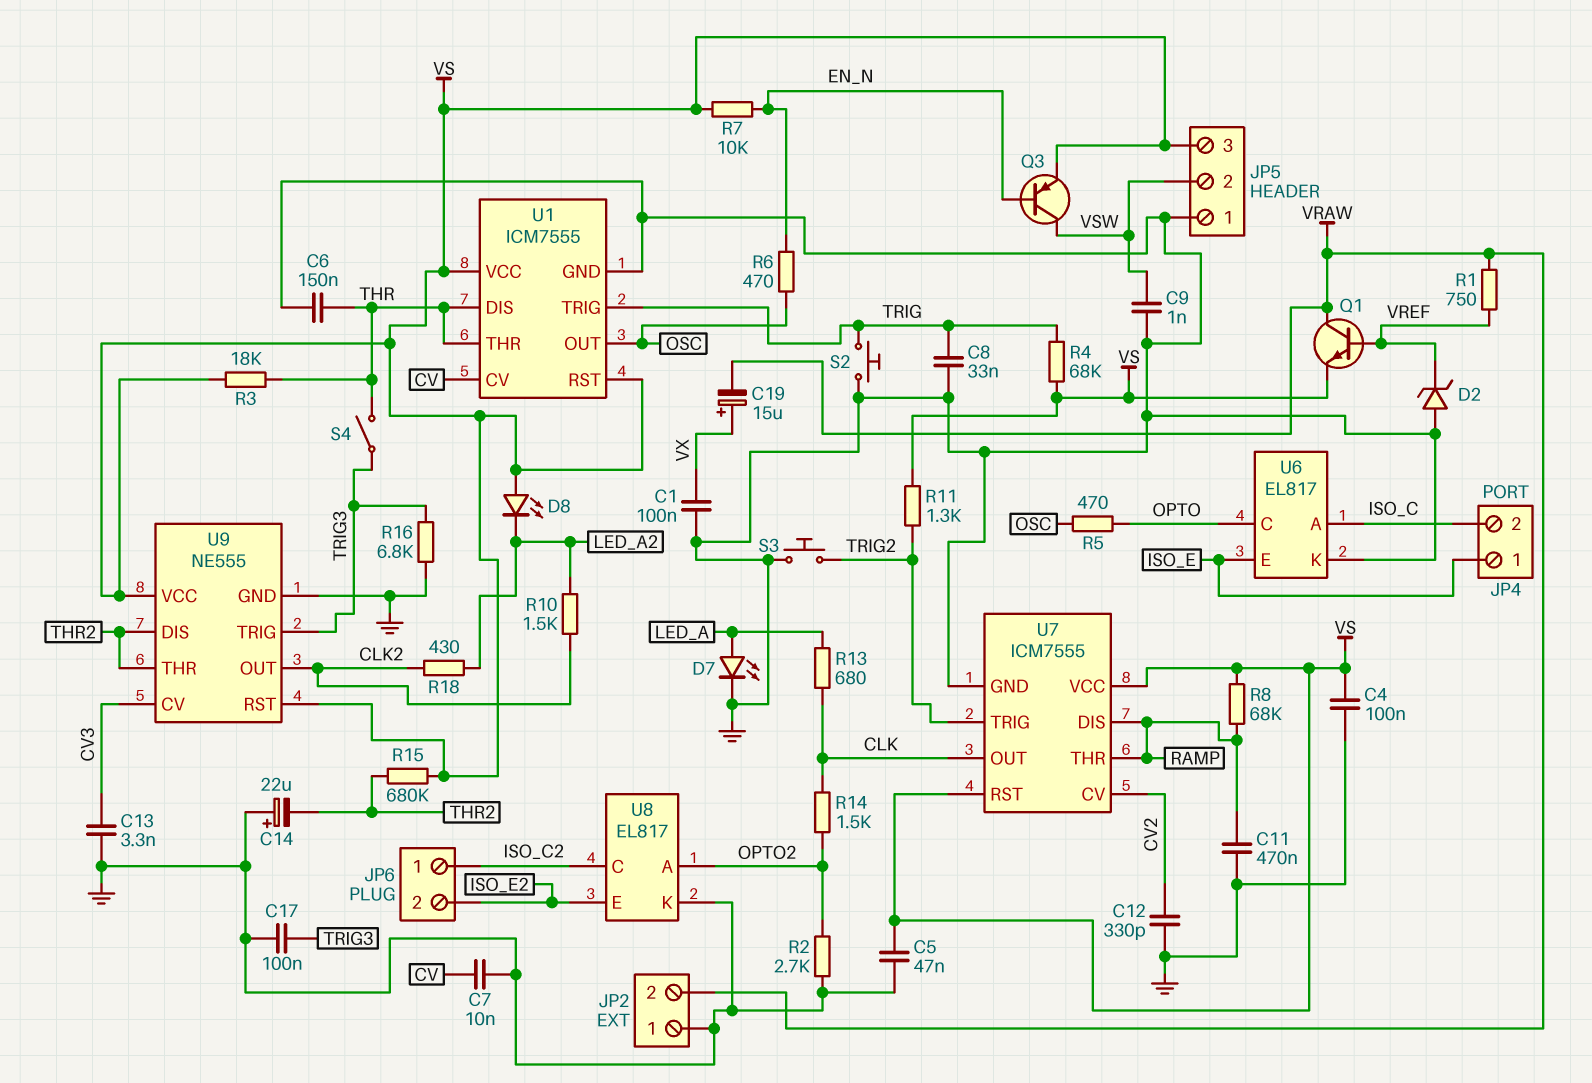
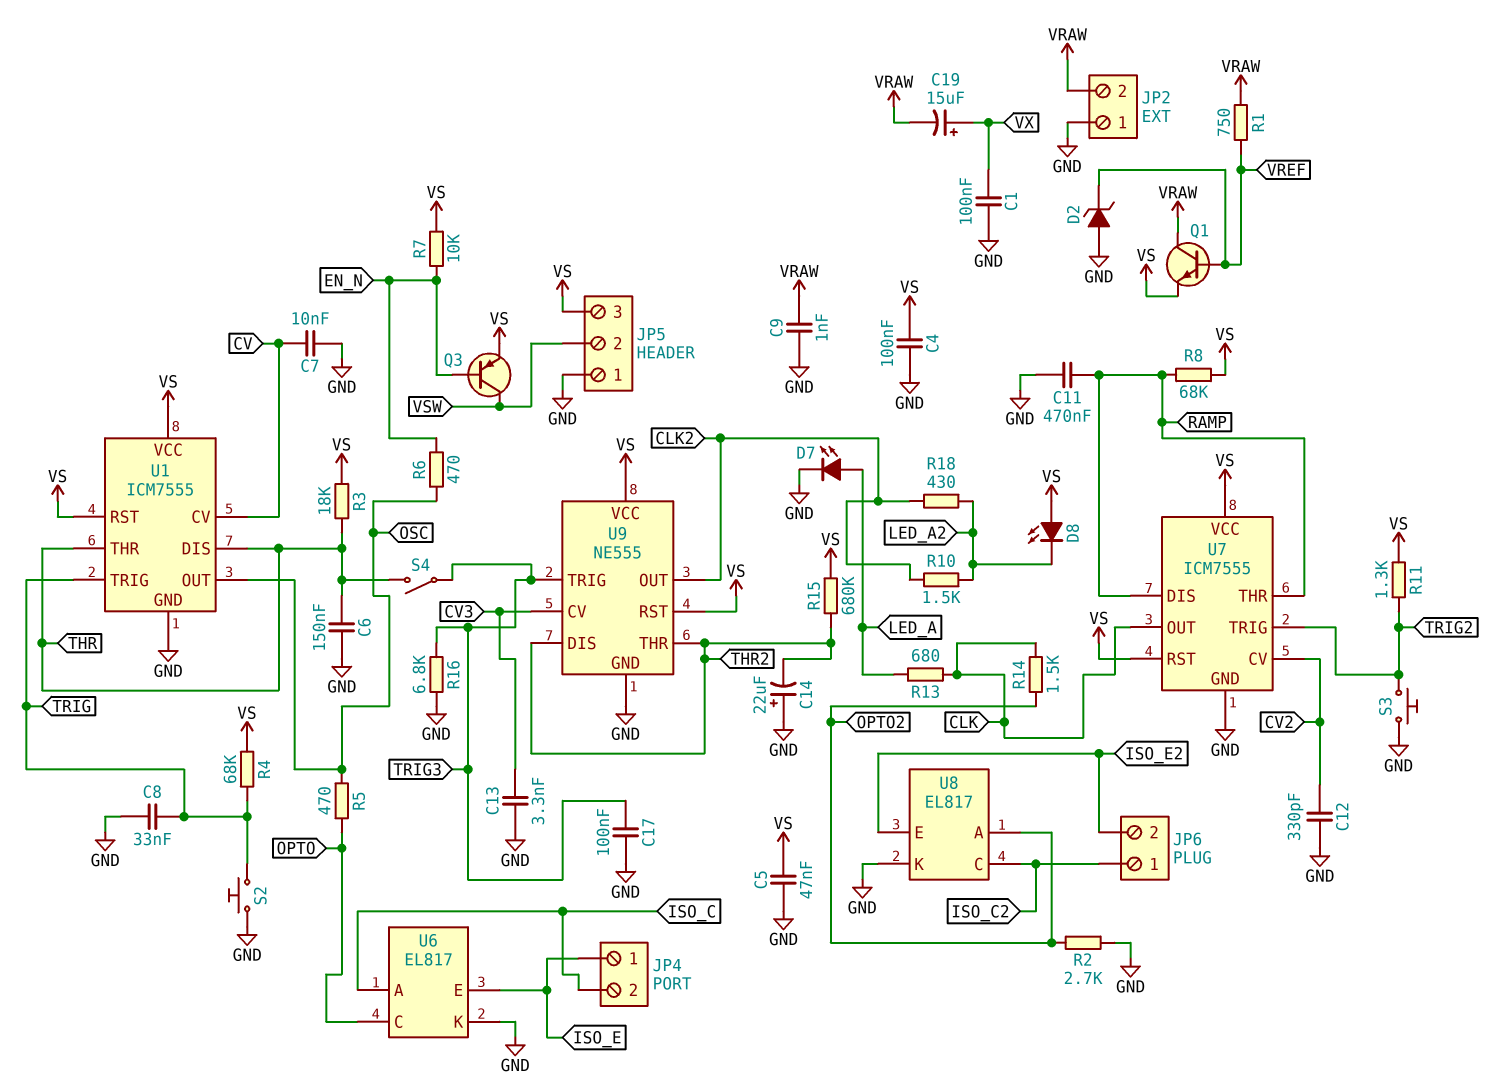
C9: 1nF (GND, VSW) -> 1nF (GND, VRAW)

